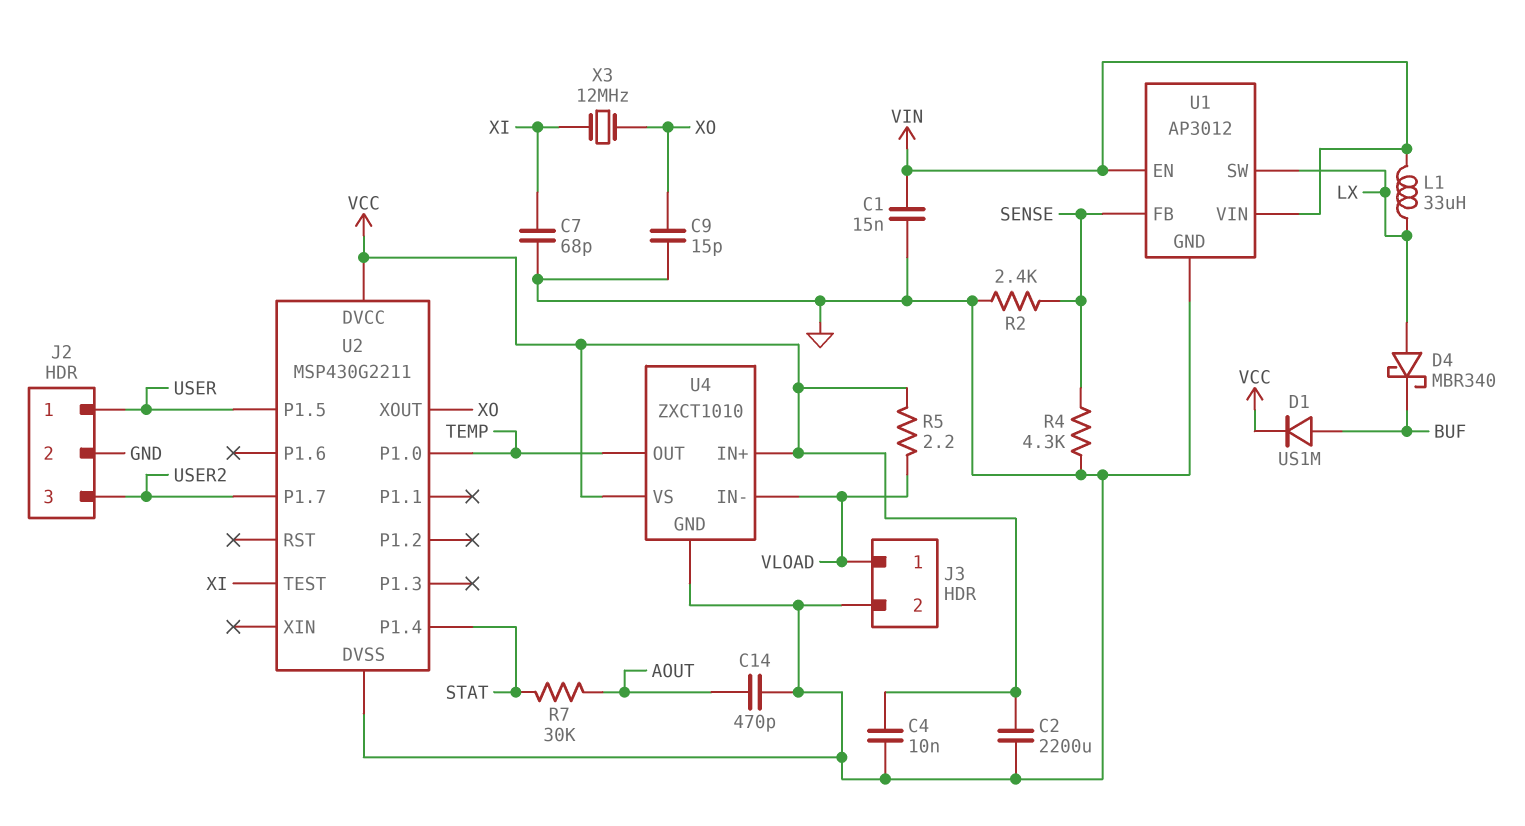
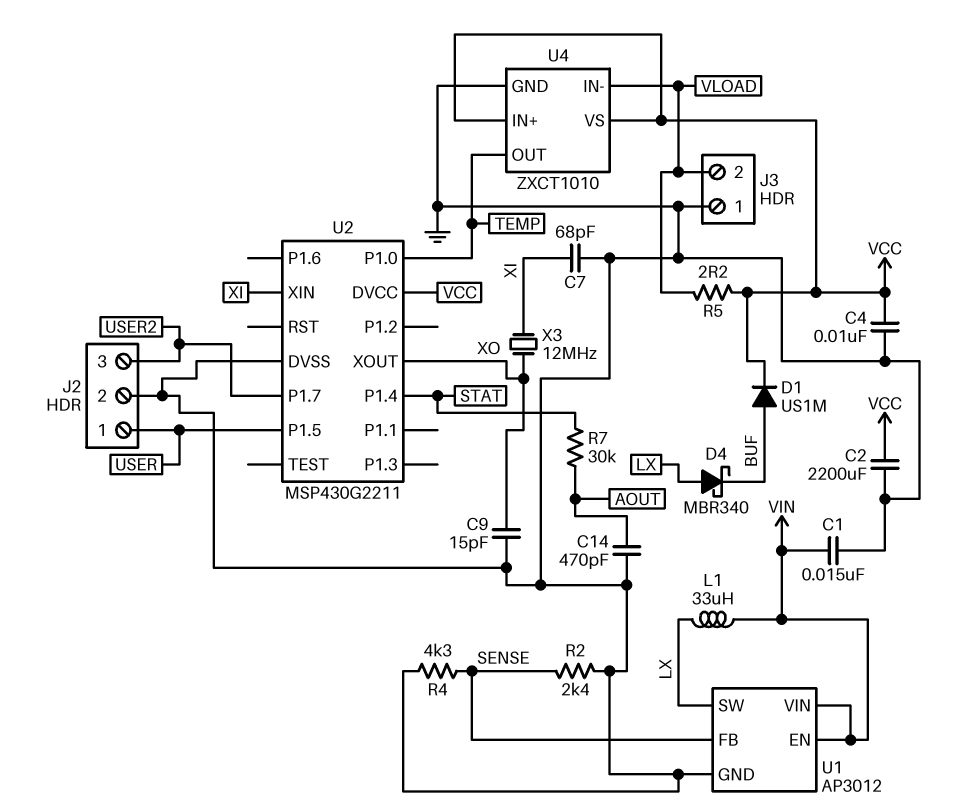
J3 pin 1: VLOAD -> GND
J3 pin 2: GND -> VLOAD
U2 pin TEST: XI -> none
U2 pin XIN: none -> XI

